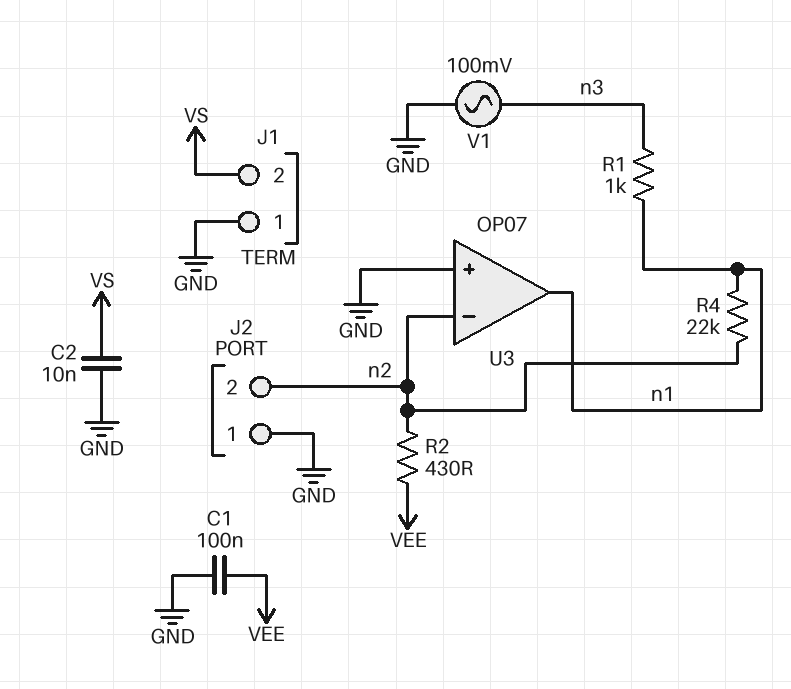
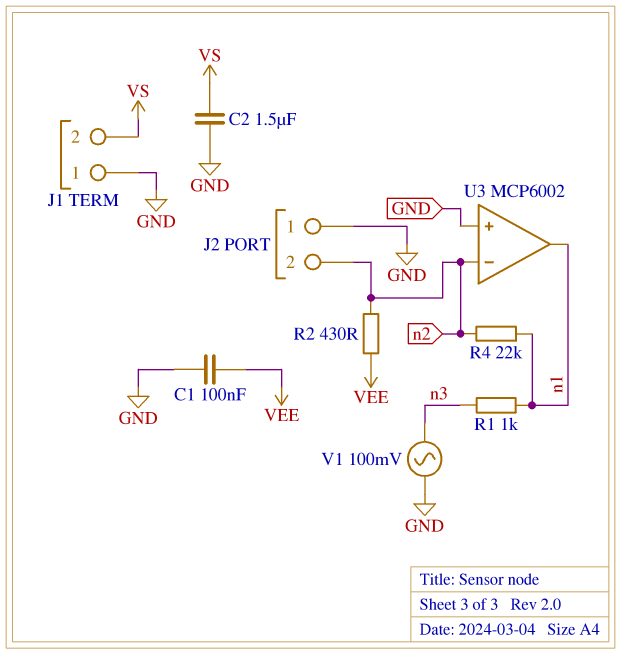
C2: 10nF (GND, VS) -> 1.5uF (GND, VS)
U3: OP07 -> MCP6002

